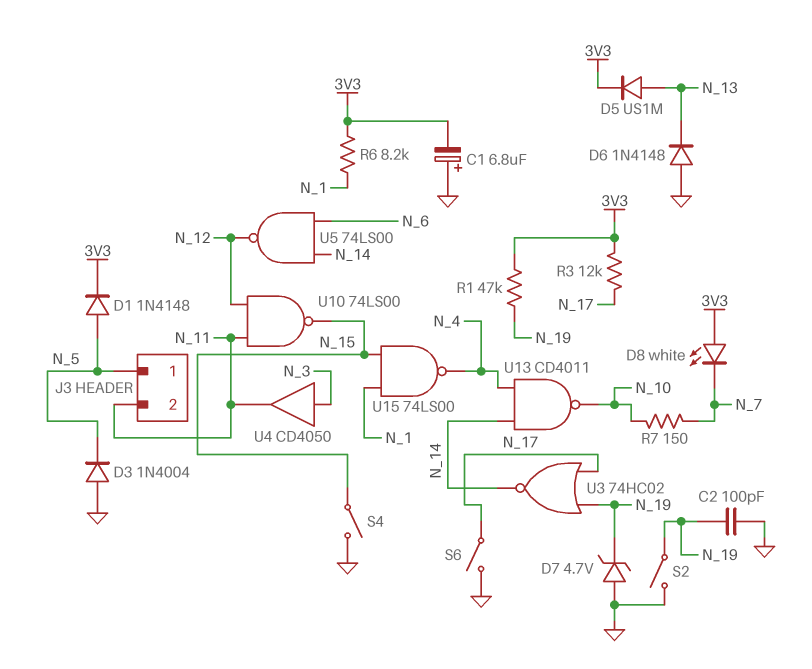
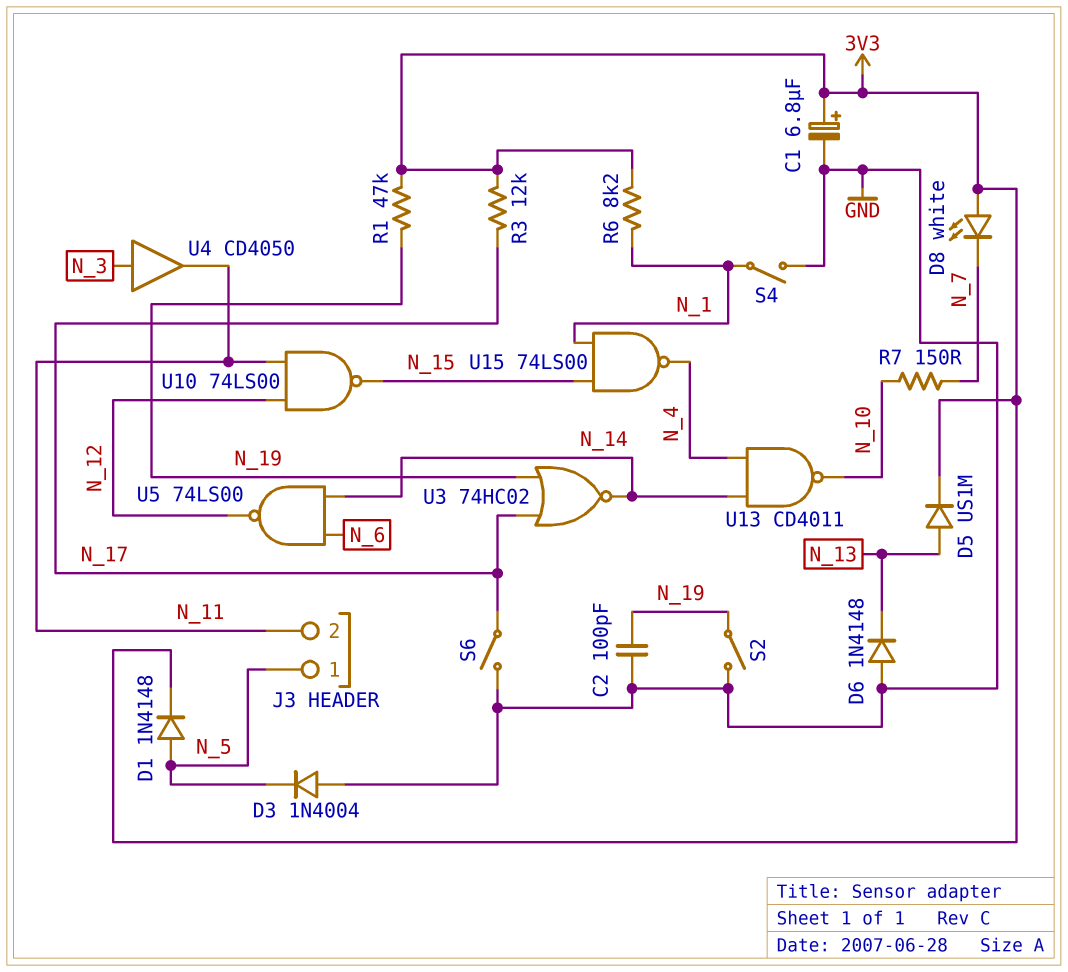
C1: 6.8uF (plus GND, minus 3V3) -> 6.8uF (plus 3V3, minus GND)
D7: zener 4.7V (A GND, K N_19) -> none
S4: switch (GND, N_15) -> switch (GND, N_1)

